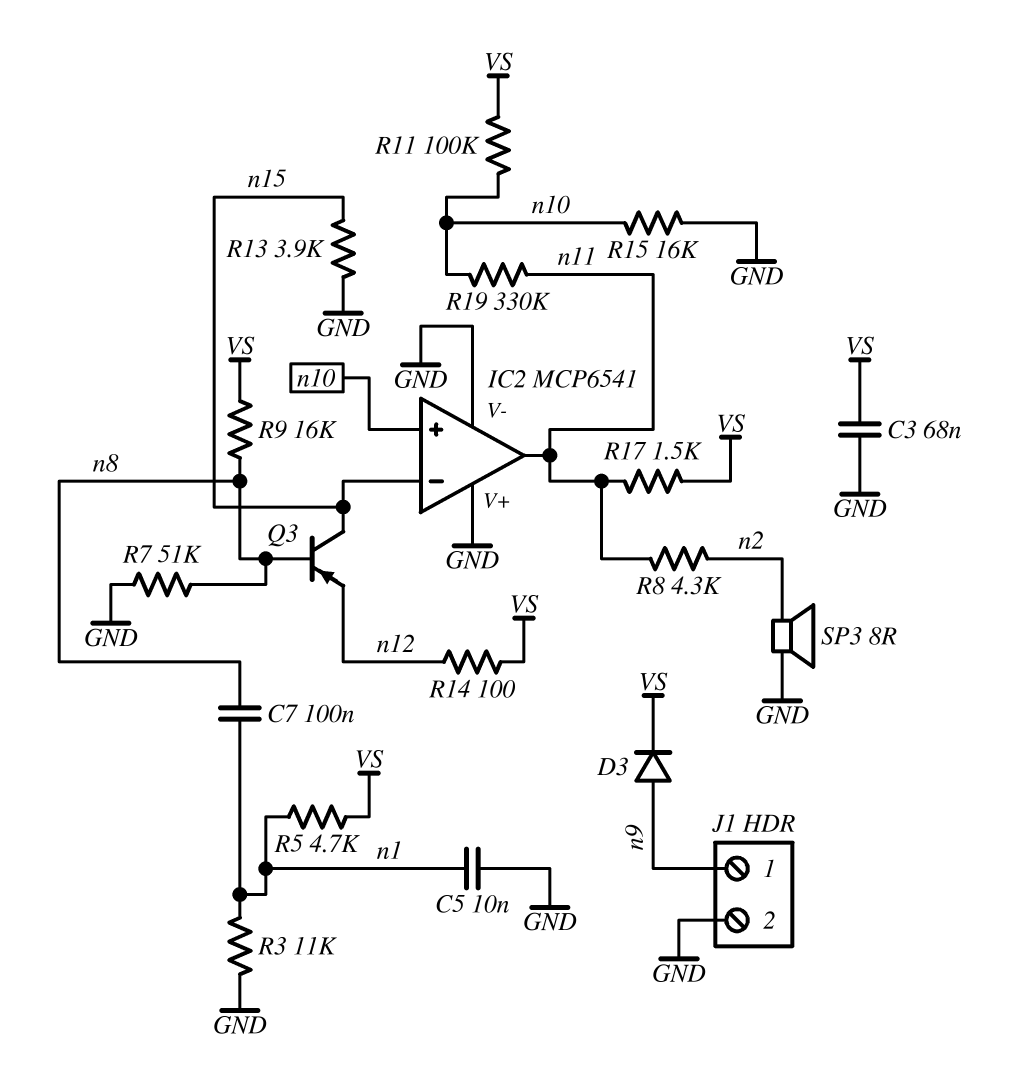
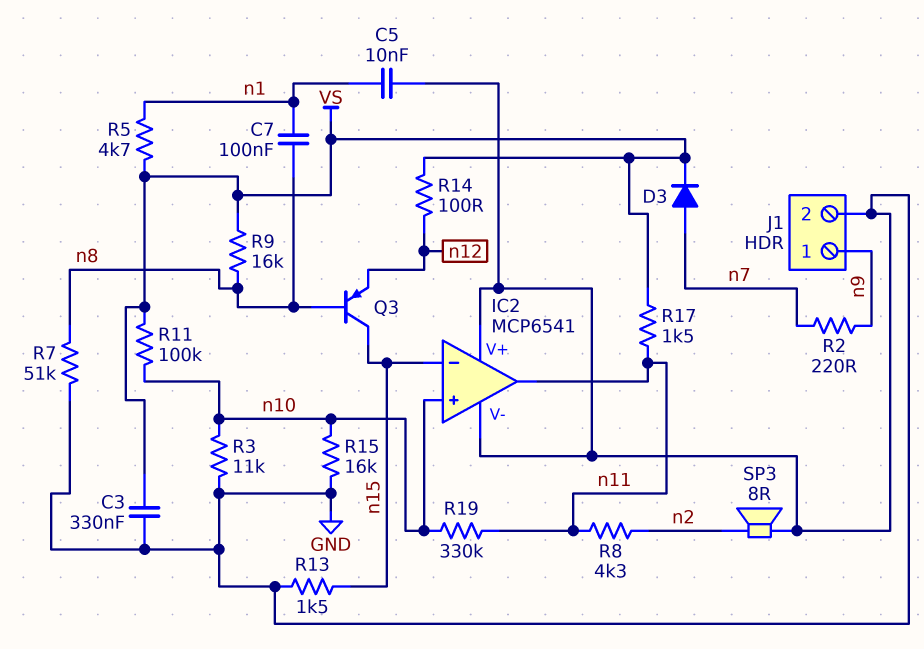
C3: 68nF (GND, VS) -> 330nF (GND, VS)
D3: diode (A n9, K VS) -> diode (A n7, K VS)
R2: none -> 220 (n7, n9)
R3: 11k (GND, n1) -> 11k (GND, n10)
R13: 3.9k (GND, n15) -> 1.5k (GND, n15)

